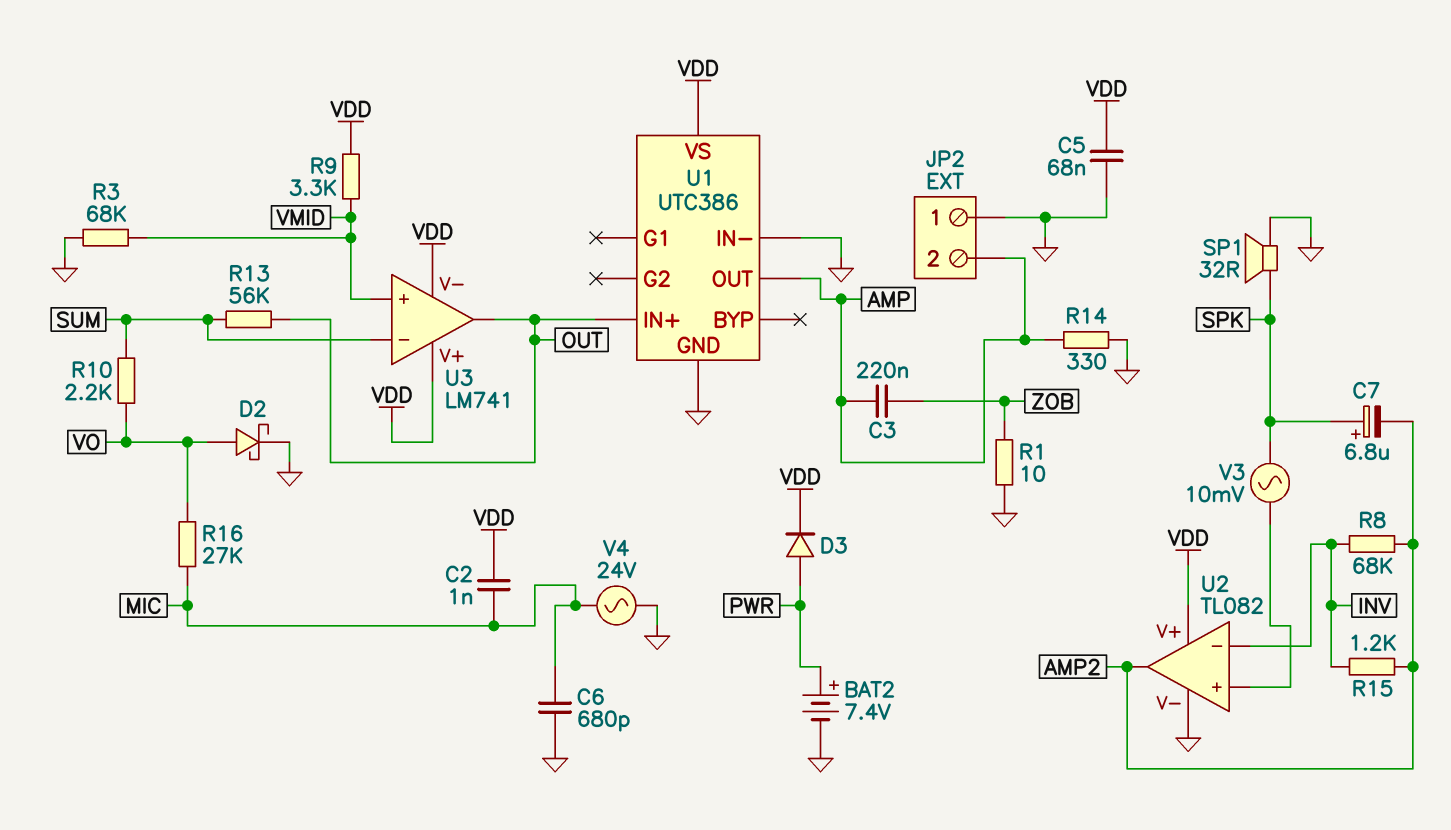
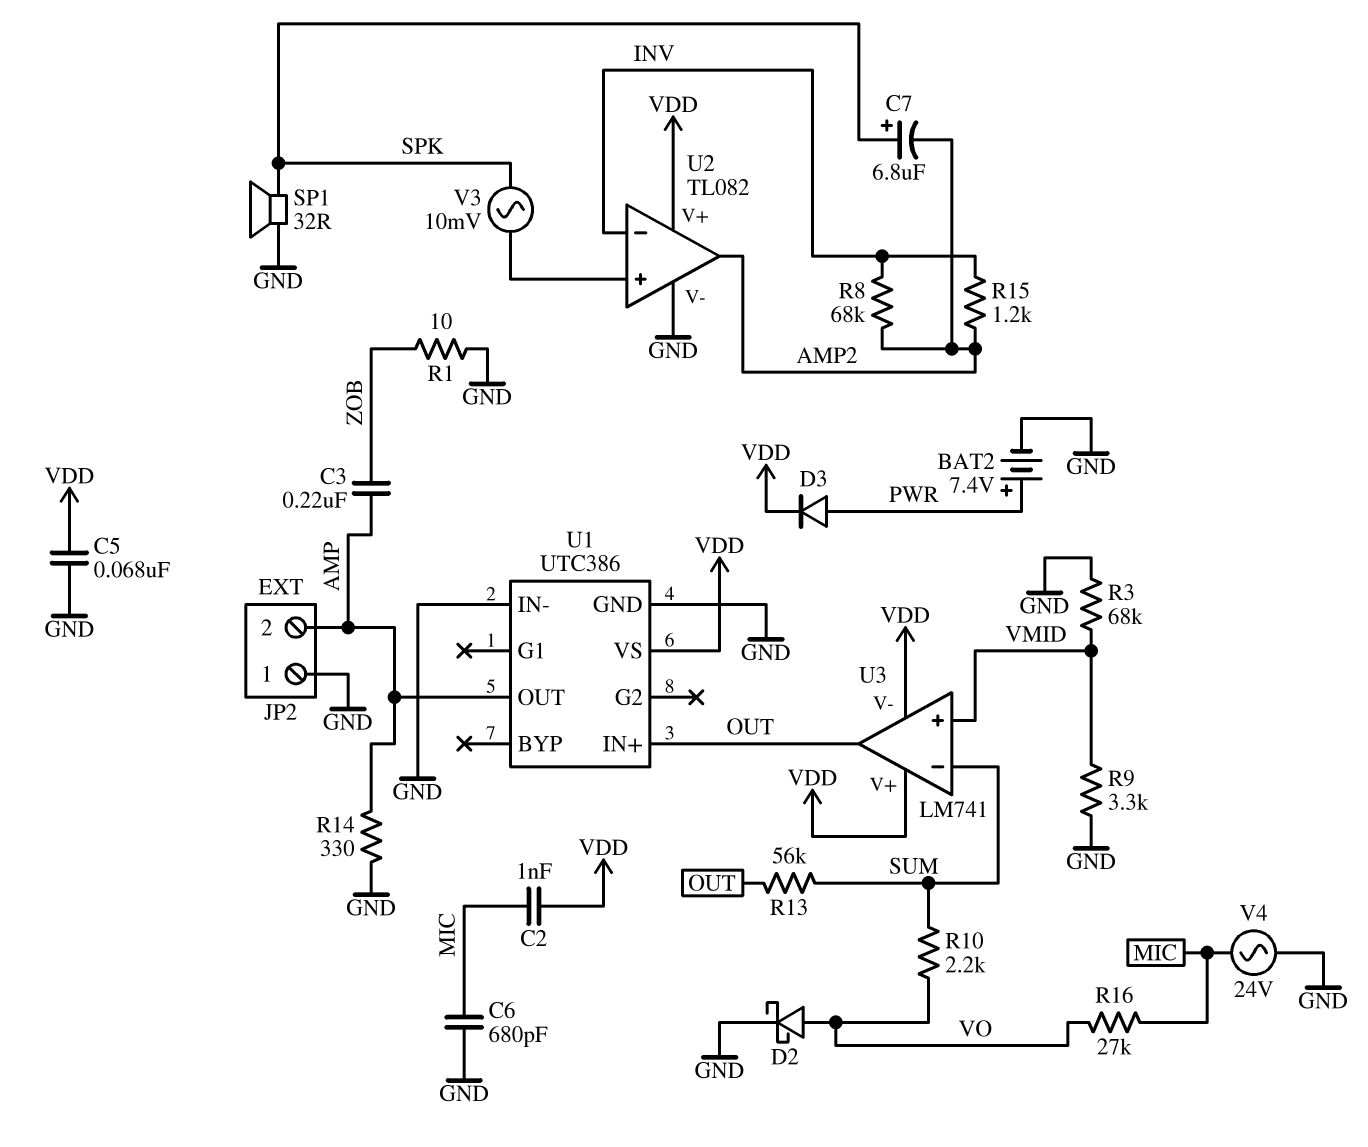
R9: 3.3k (VDD, VMID) -> 3.3k (GND, VMID)

